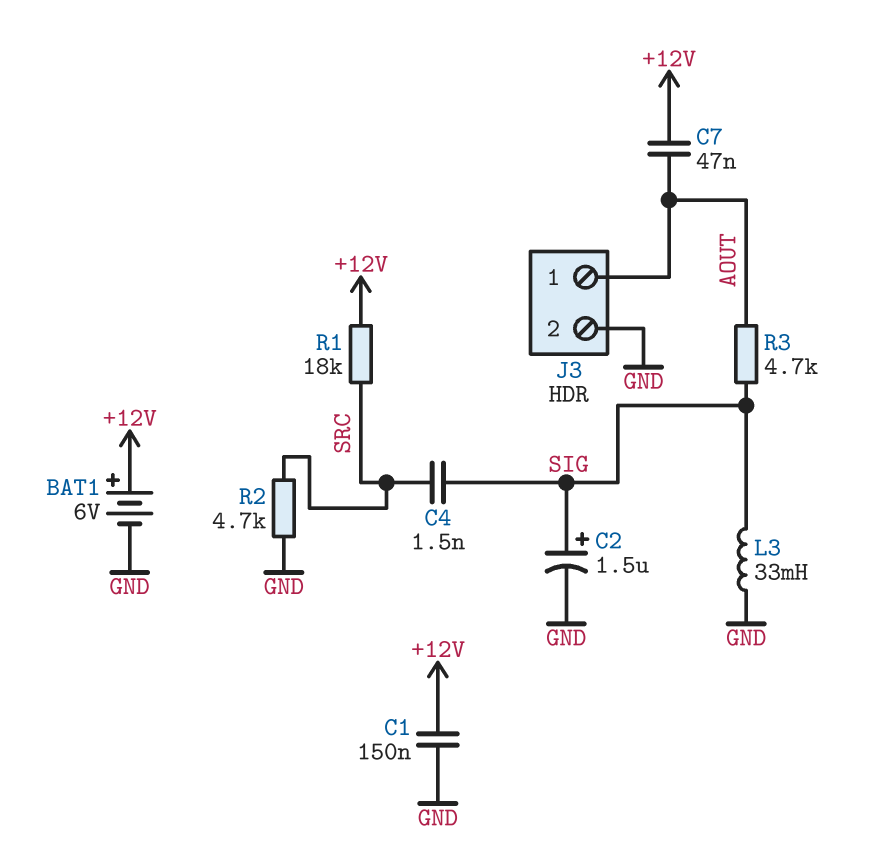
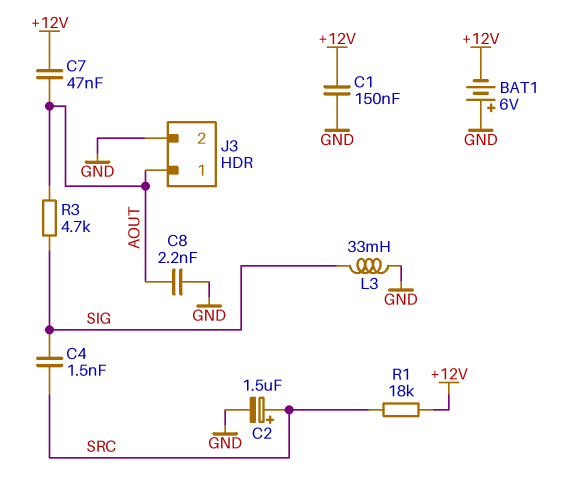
BAT1: 6V (plus +12V, minus GND) -> 6V (plus GND, minus +12V)
C2: 1.5uF (plus SIG, minus GND) -> 1.5uF (plus SRC, minus GND)
C8: none -> 2.2nF (AOUT, GND)
R2: 4.7k (GND, SRC) -> none

